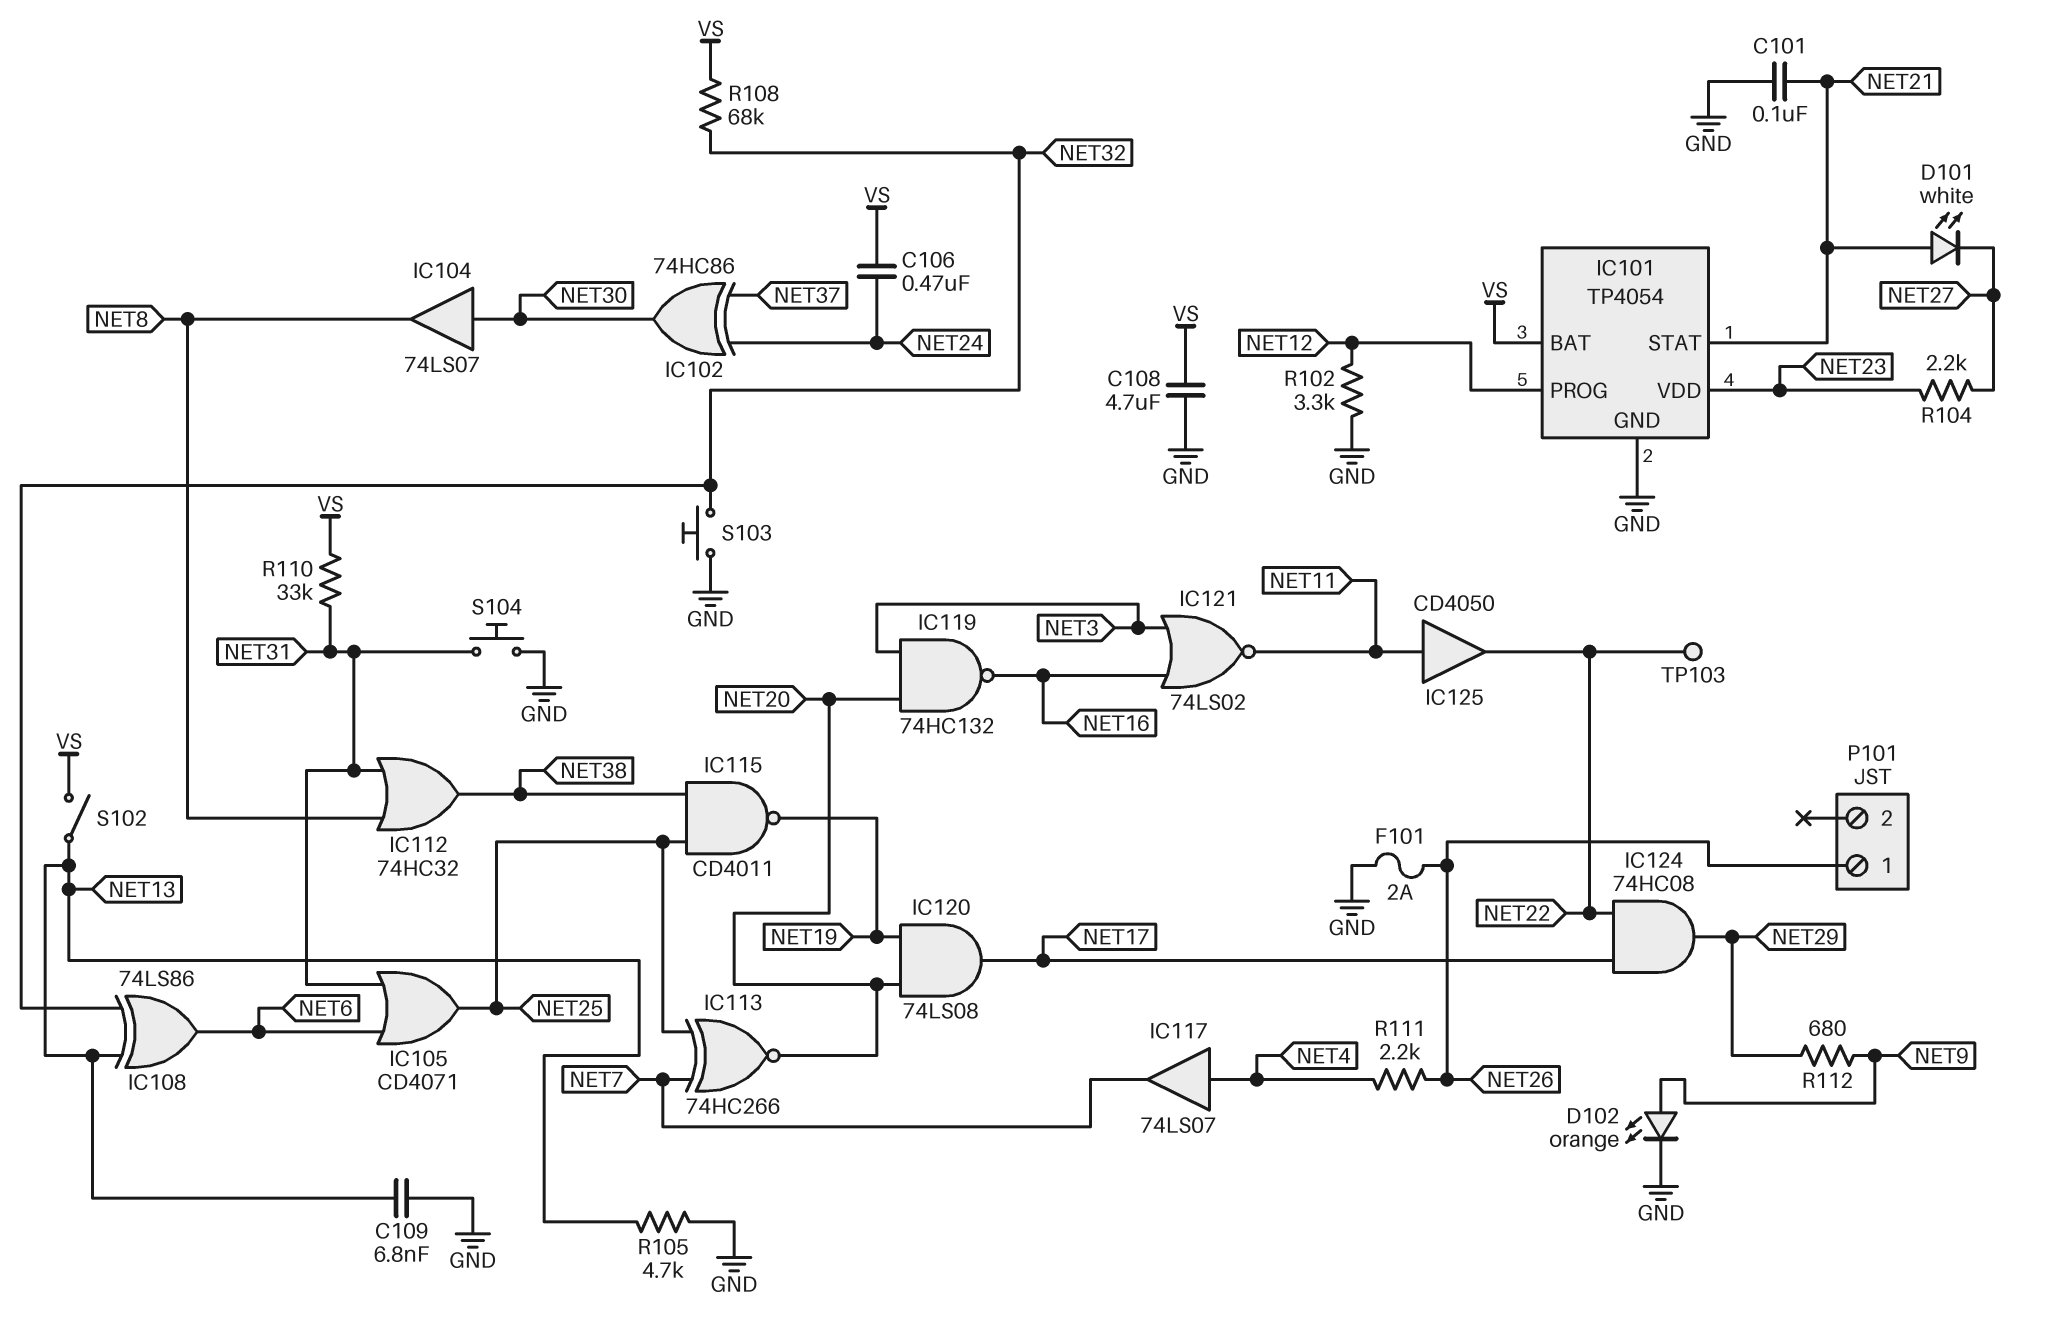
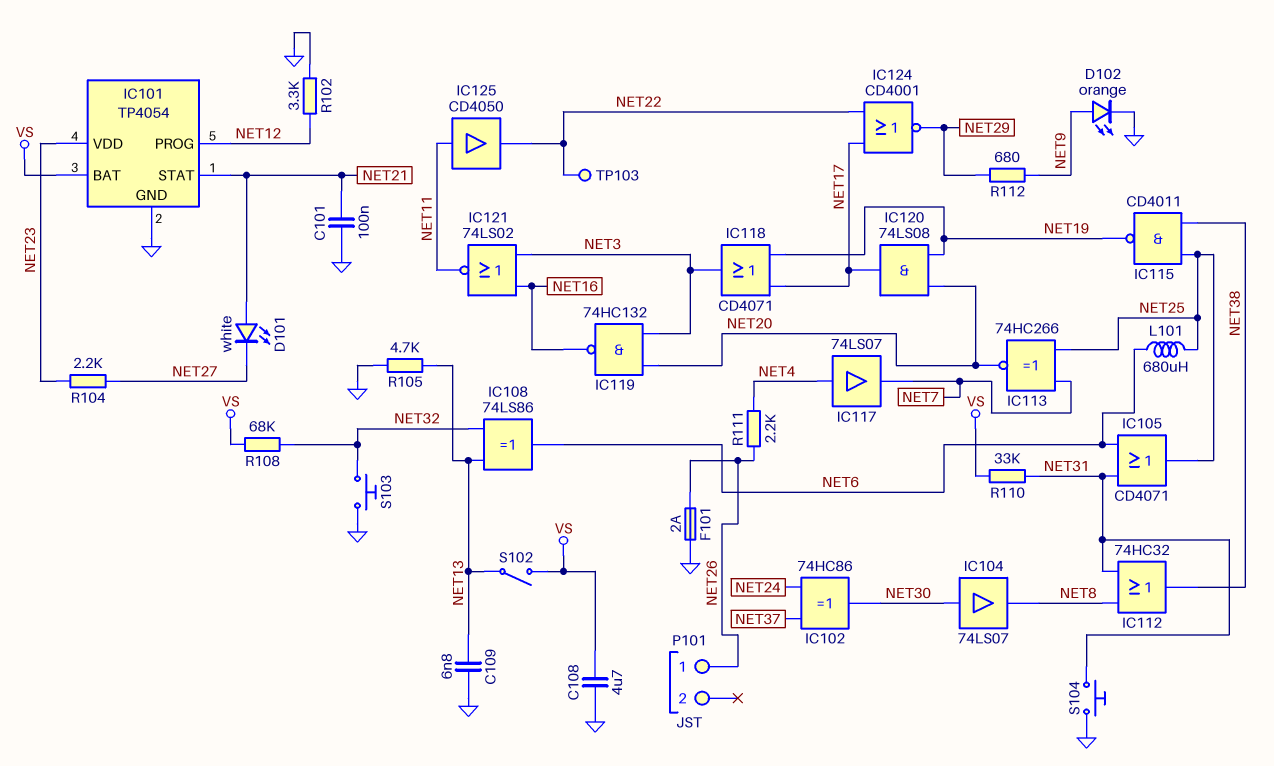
C106: 470nF (NET24, VS) -> none
IC118: none -> OR CD4071 (in NET17, in NET19, out NET3)
IC124: AND 74HC08 (in NET17, in NET22, out NET29) -> NOR CD4001 (in NET17, in NET22, out NET29)
L101: none -> 680uH (NET6, NET25)

